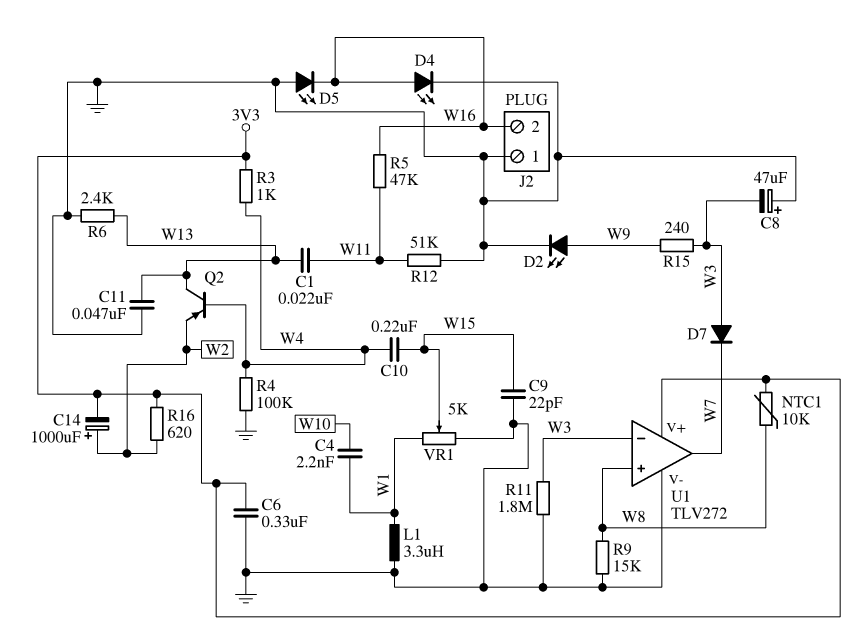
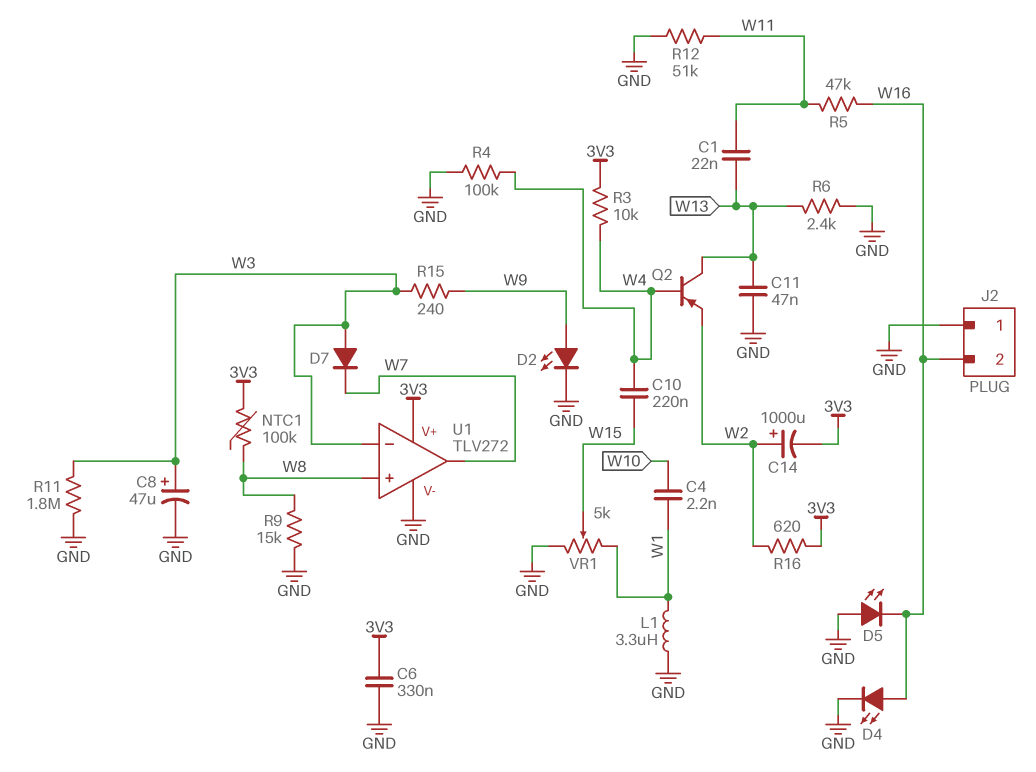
C8: 47uF (plus GND, minus W3) -> 47uF (plus W3, minus GND)
C9: 22pF (GND, W15) -> none
NTC1: 10k (3V3, W8) -> 100k (3V3, W8)
R3: 1k (3V3, W4) -> 10k (3V3, W4)

